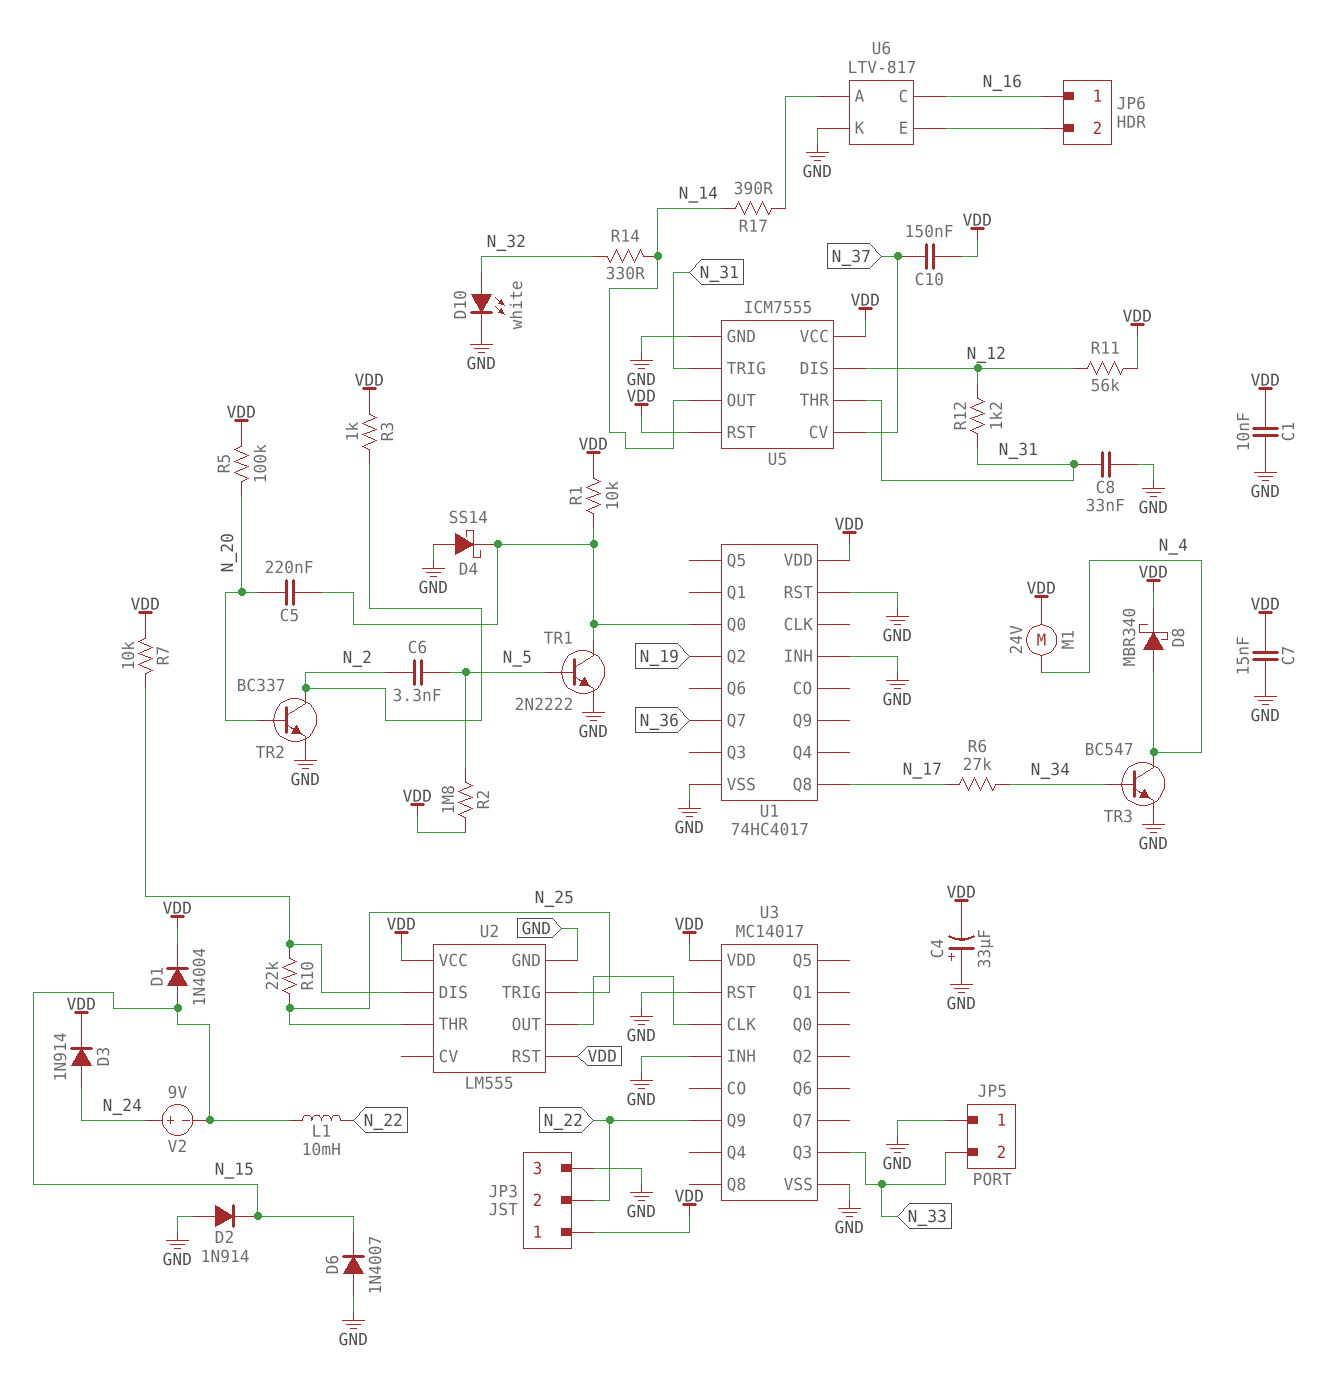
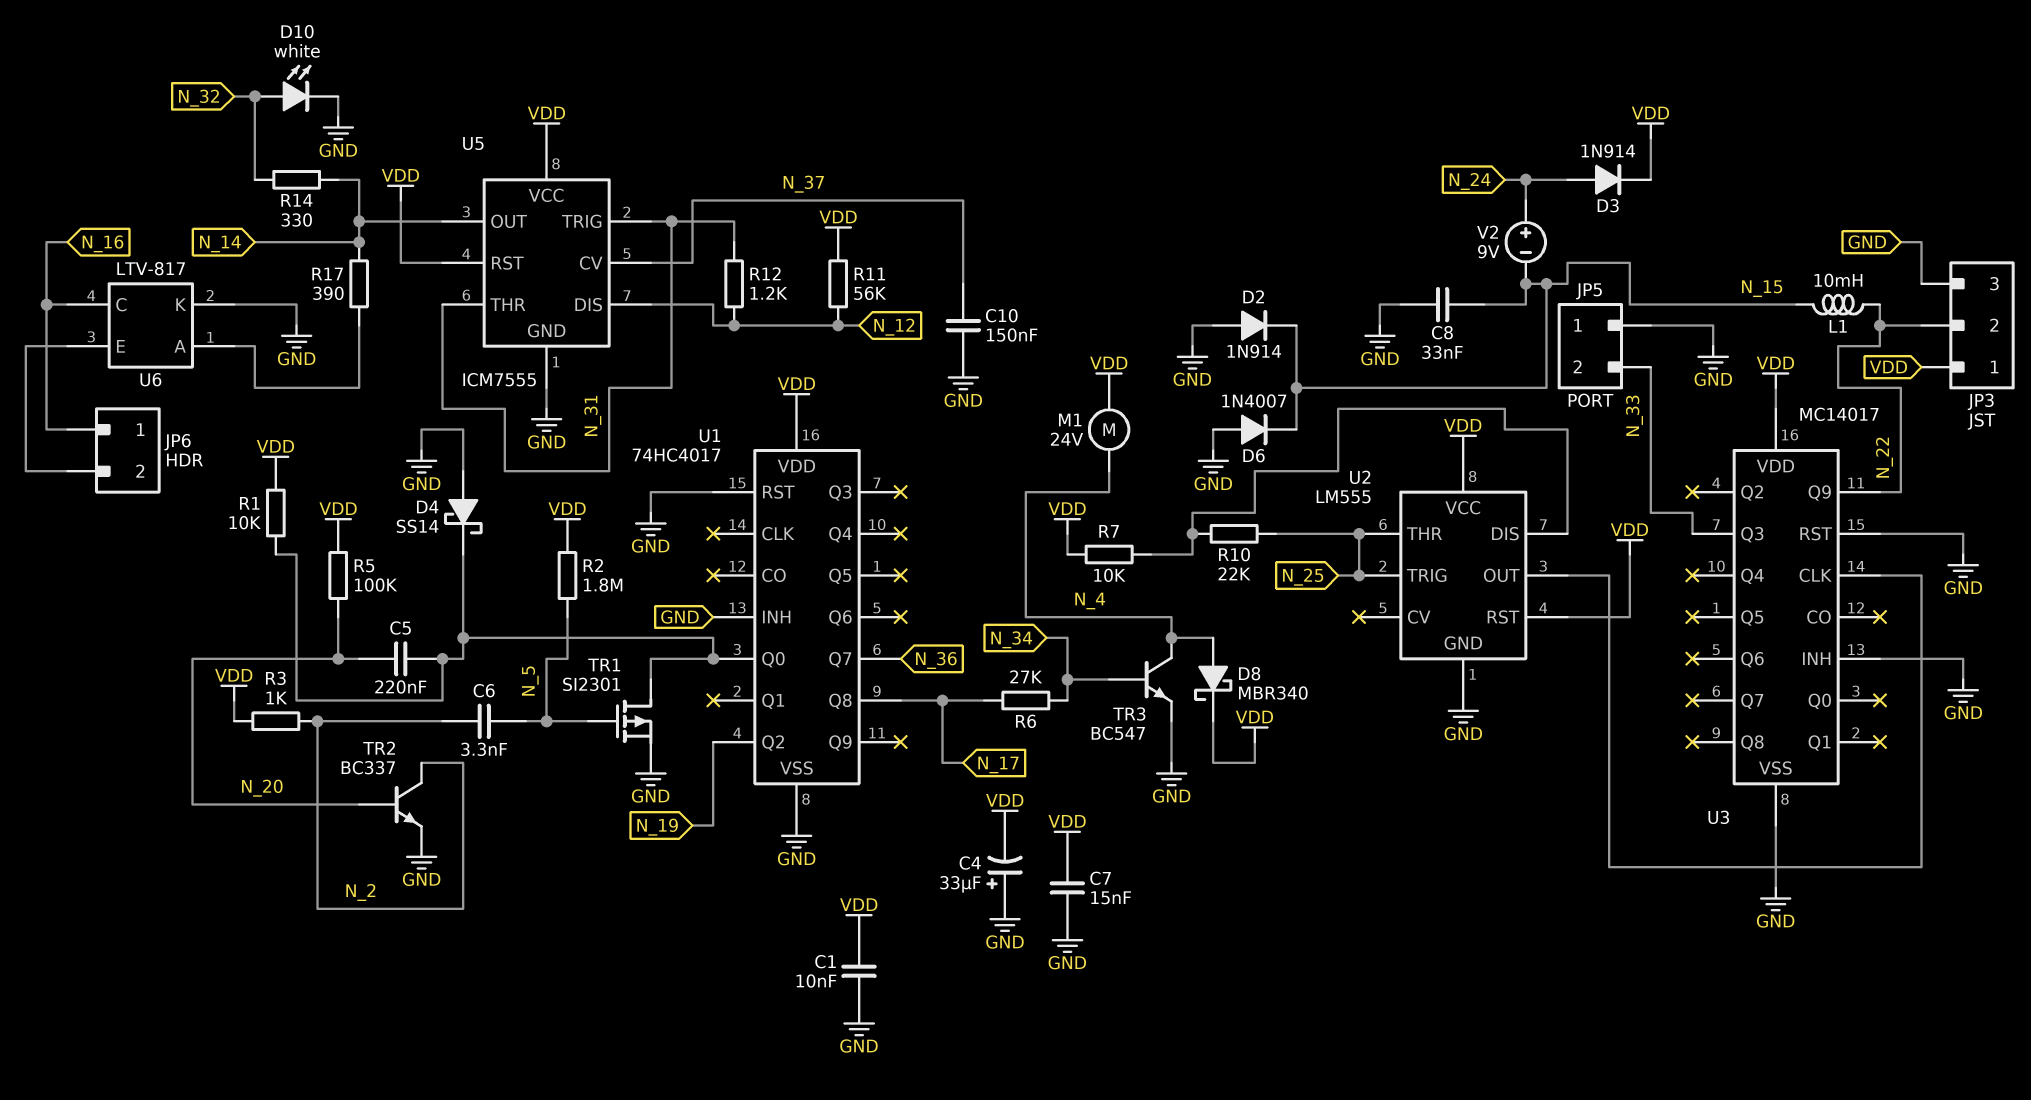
C8: 33nF (GND, N_31) -> 33nF (GND, N_15)
C10: 150nF (N_37, VDD) -> 150nF (GND, N_37)
D1: diode 1N4004 (A N_15, K VDD) -> none
TR1: NPN 2N2222 (B N_5, C U1/Q0, E GND) -> PMOS SI2301 (G N_5, D U1/Q0, S GND)

